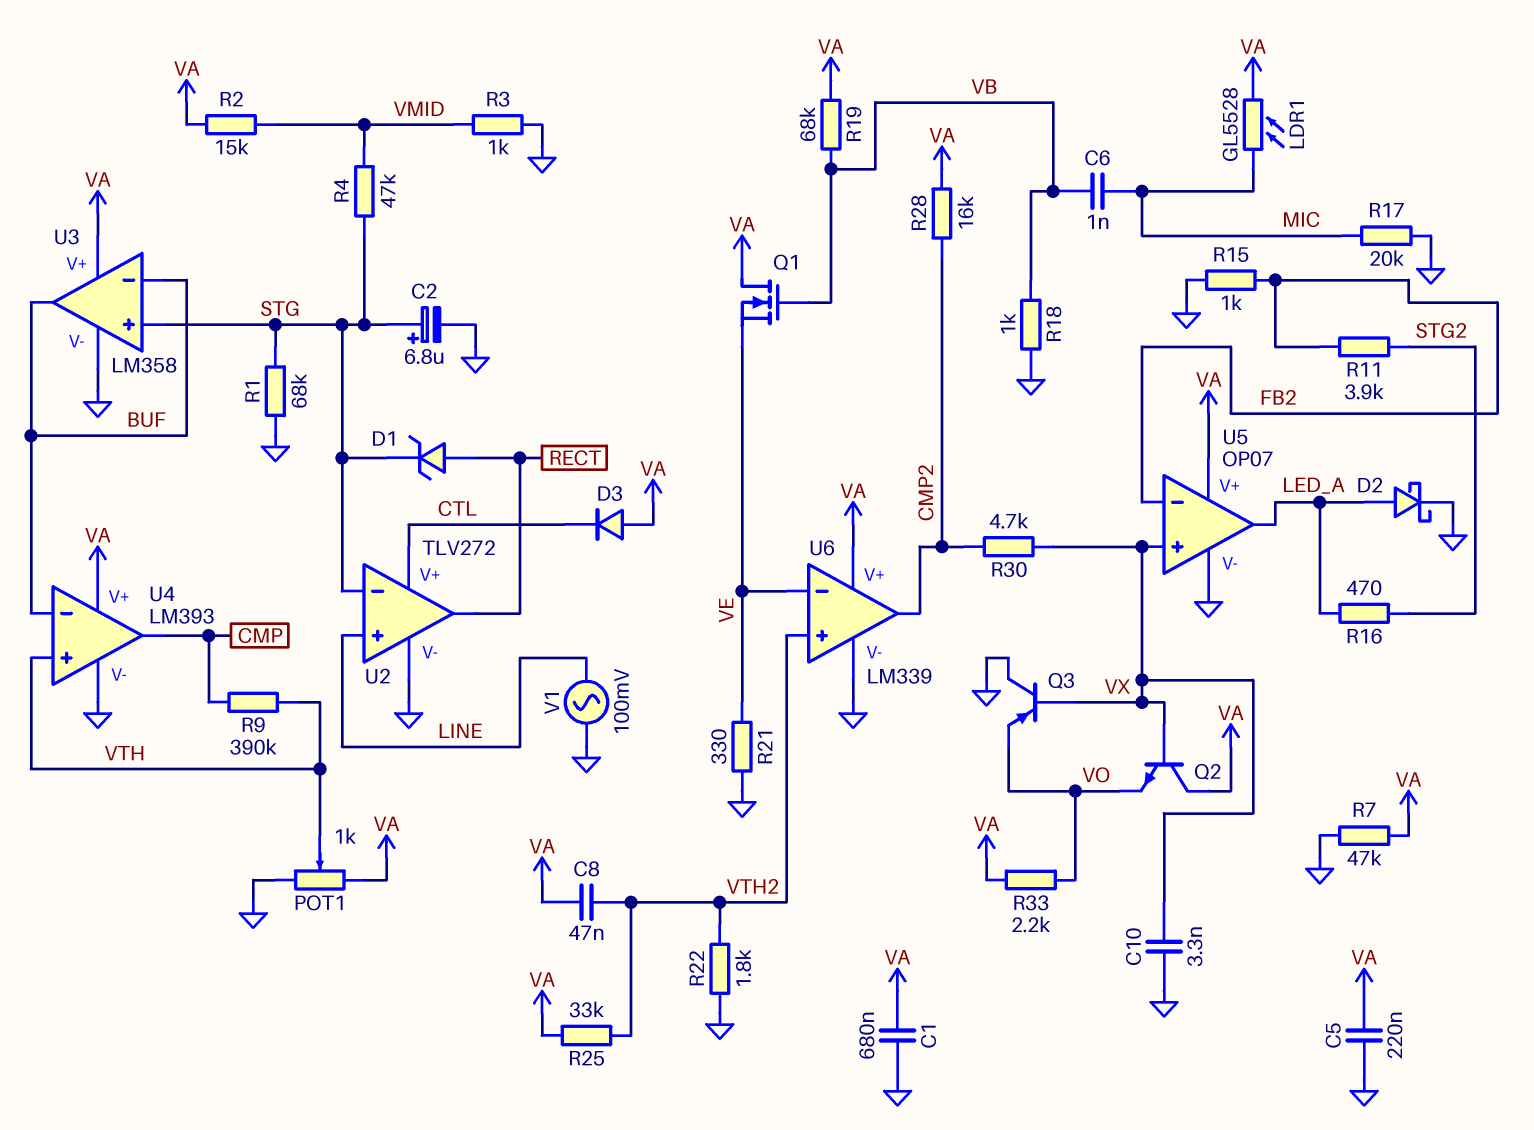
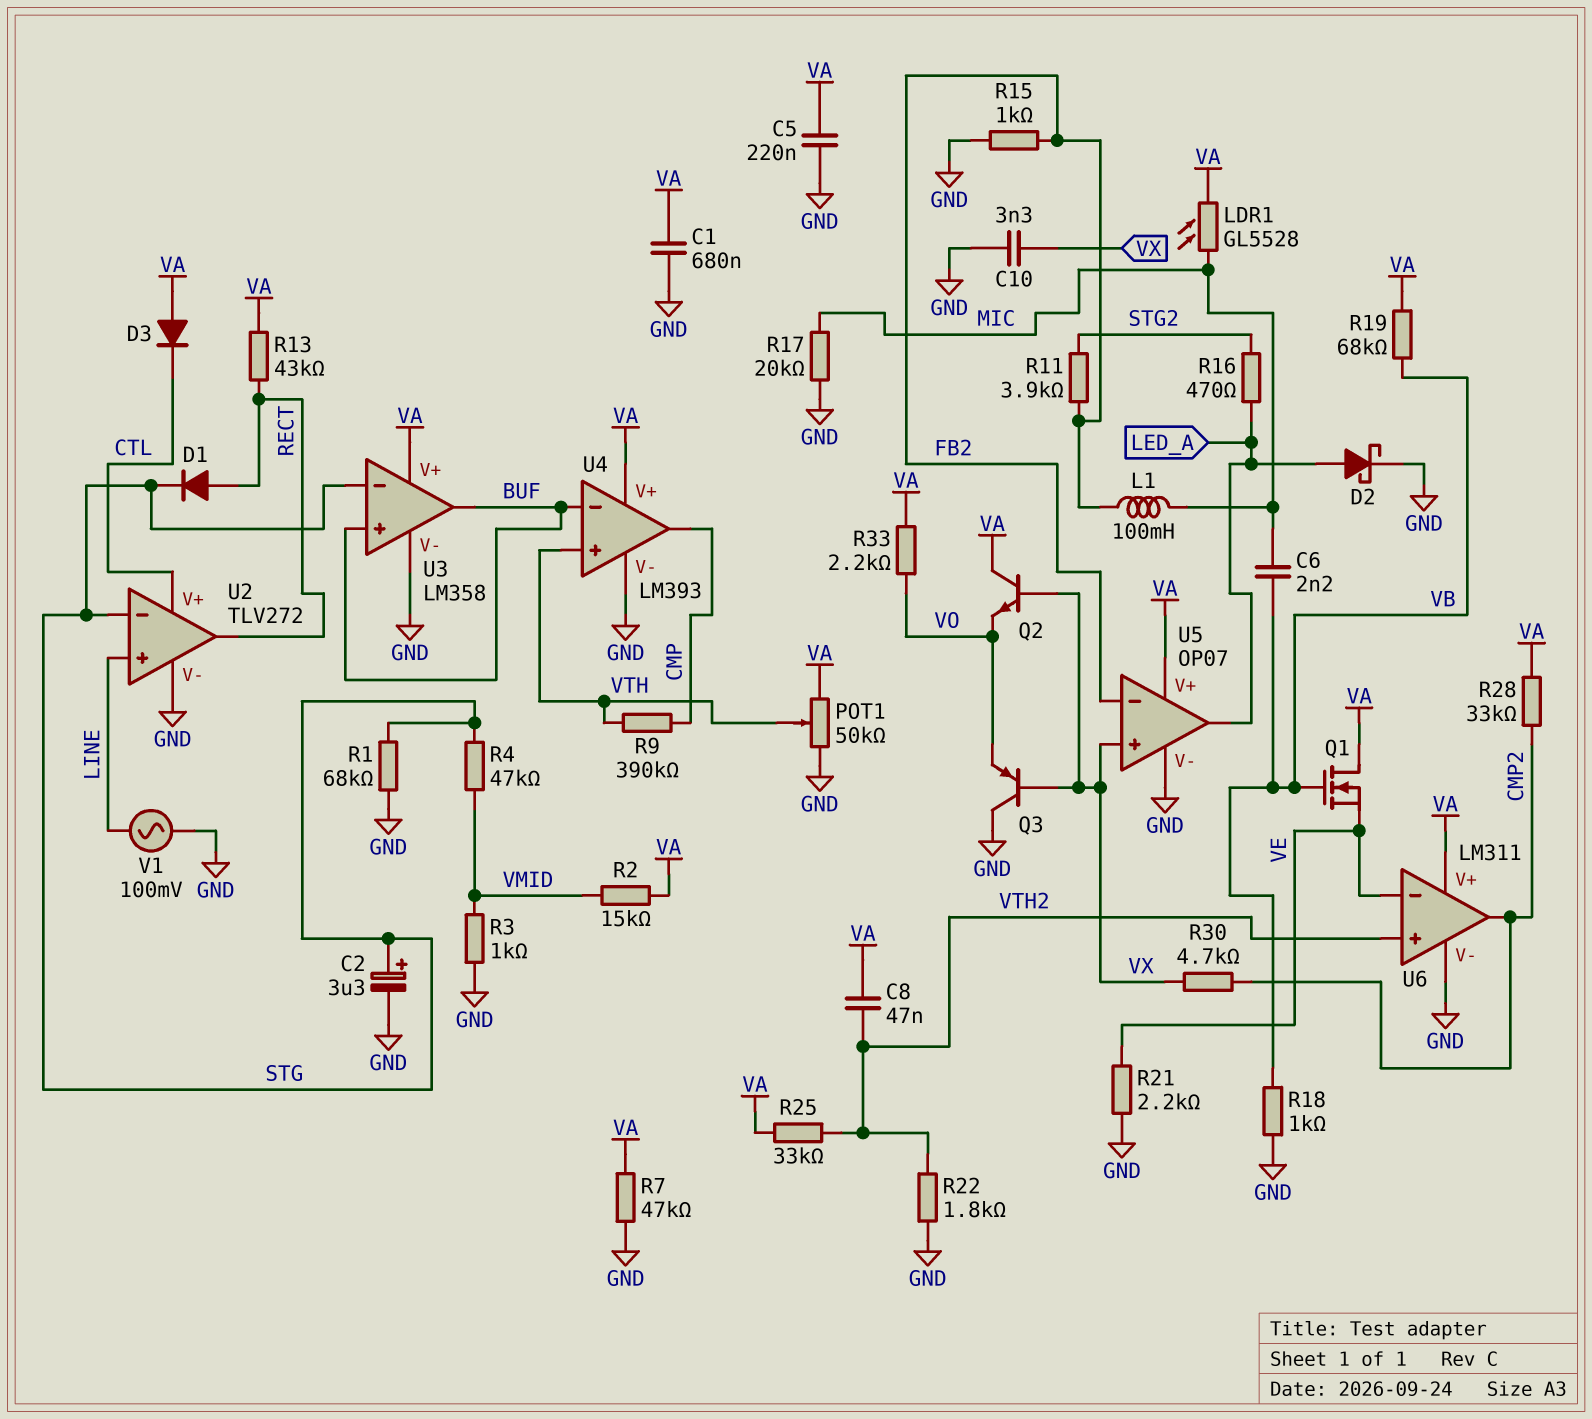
C2: 6.8uF (plus STG, minus GND) -> 3.3uF (plus STG, minus GND)
C6: 1nF (MIC, VB) -> 2.2nF (MIC, VB)
D1: zener (A RECT, K STG) -> diode (A RECT, K STG)
L1: none -> 100mH (FB2, MIC)
POT1: 1k (GND, VA, wiper VTH) -> 50k (GND, VA, wiper VTH)
R13: none -> 43k (RECT, VA)
R21: 330 (GND, VE) -> 2.2k (GND, VE)
R28: 16k (CMP2, VA) -> 33k (CMP2, VA)
U3 pin in+: STG -> BUF
U3 pin in-: BUF -> STG
U6: LM339 -> LM311

